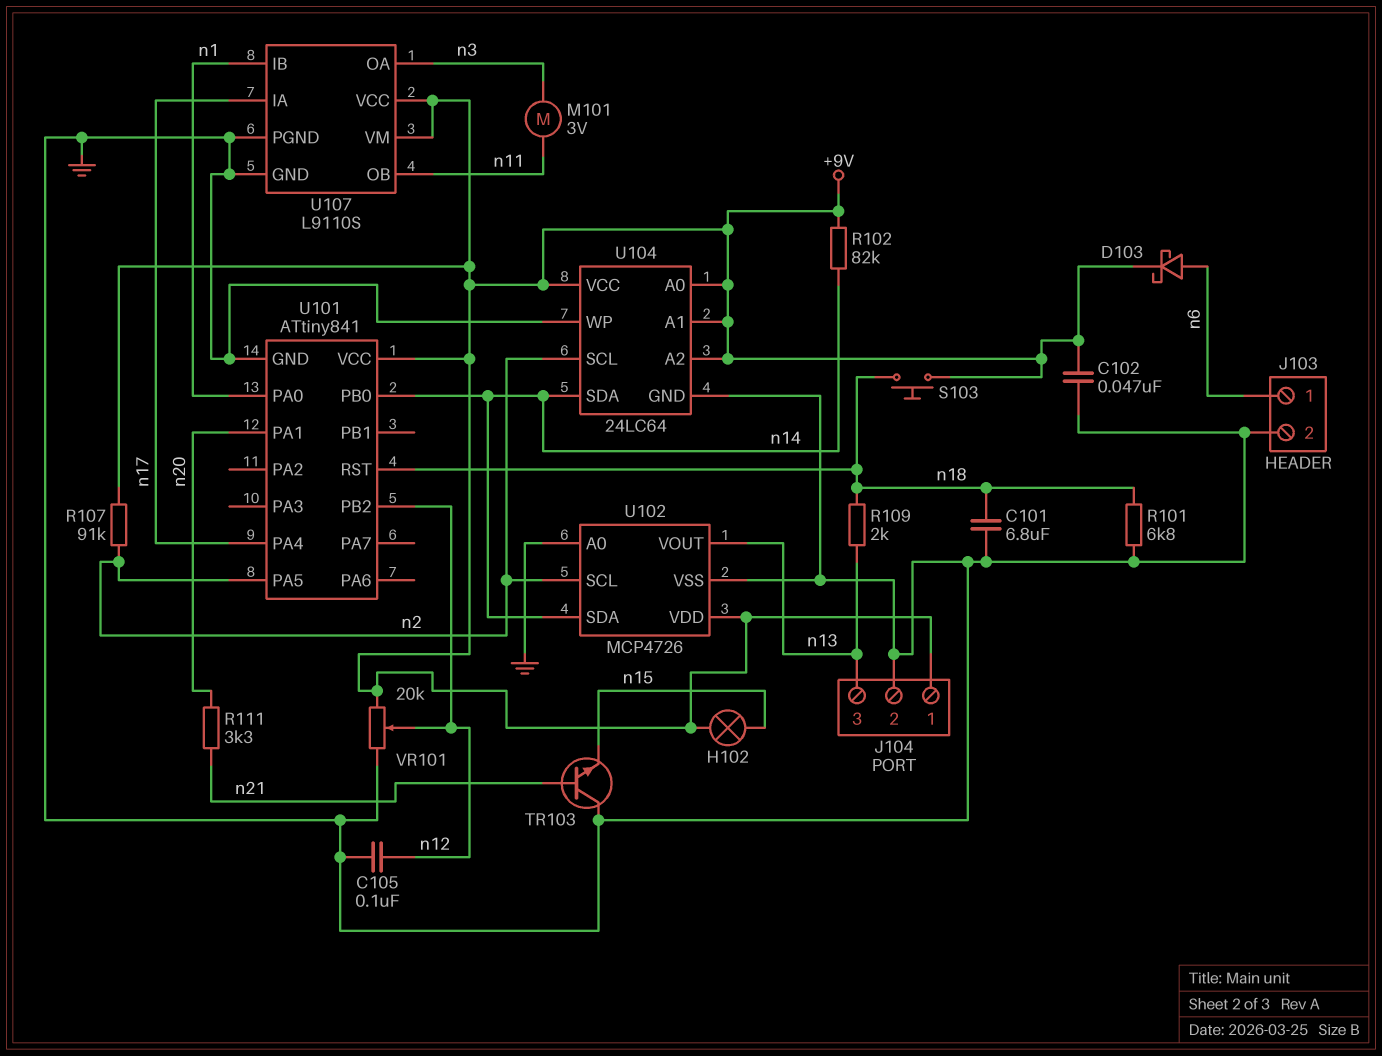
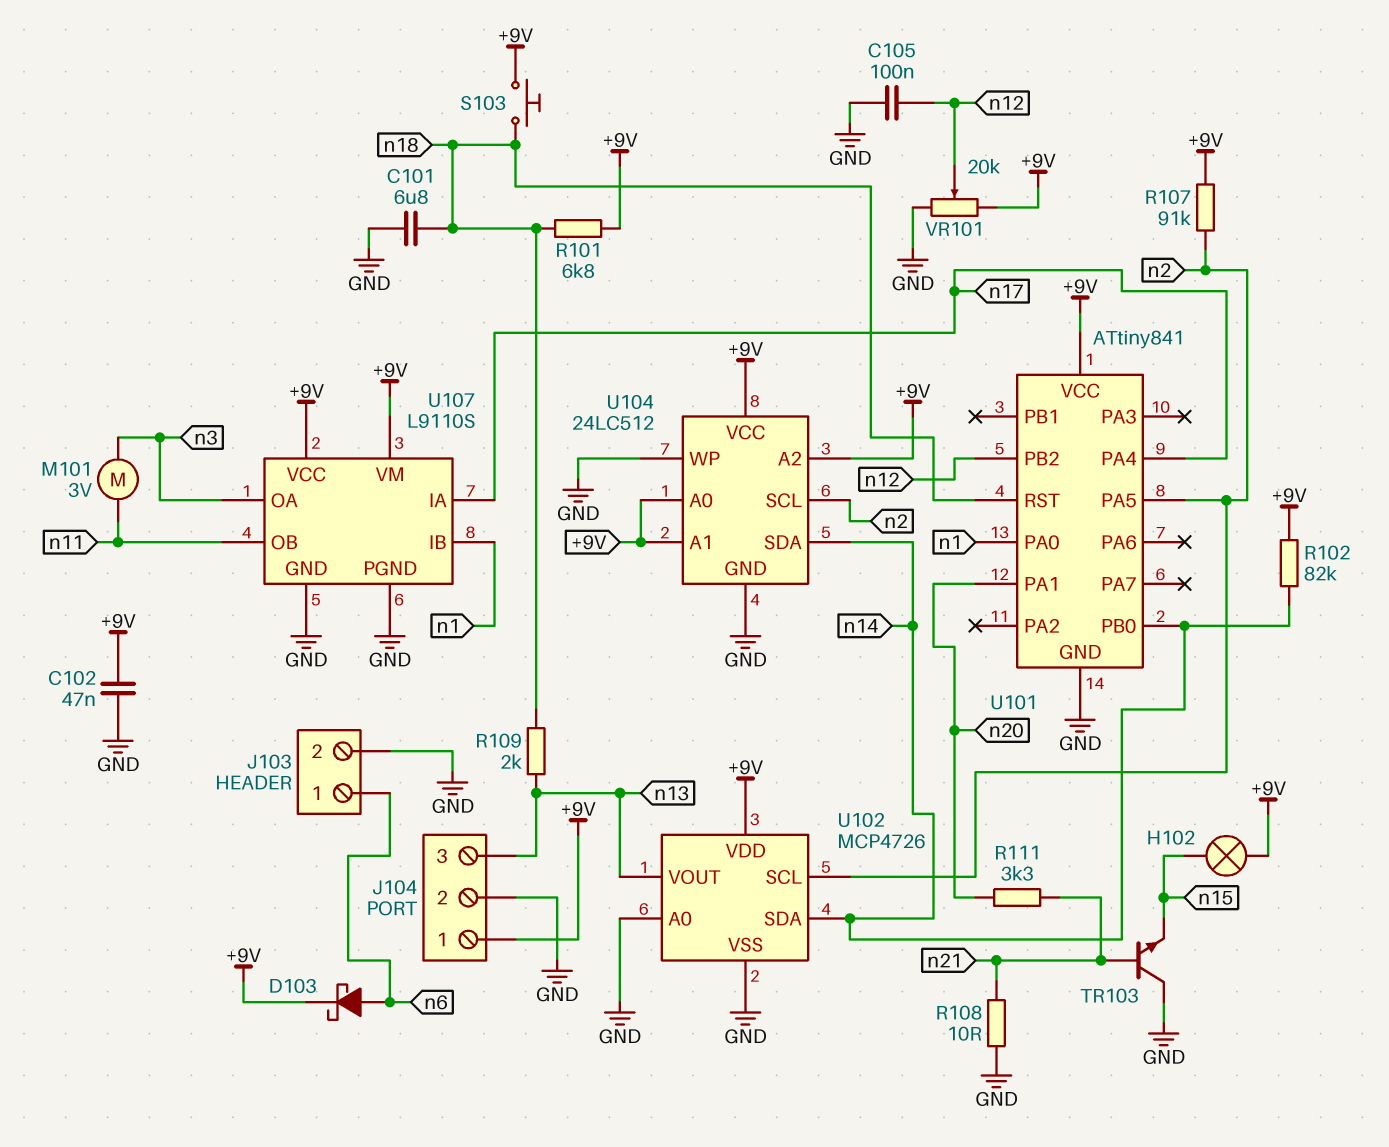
R101: 6.8k (GND, n18) -> 6.8k (+9V, n18)
R108: none -> 10 (GND, n21)
U104: 24LC64 -> 24LC512

